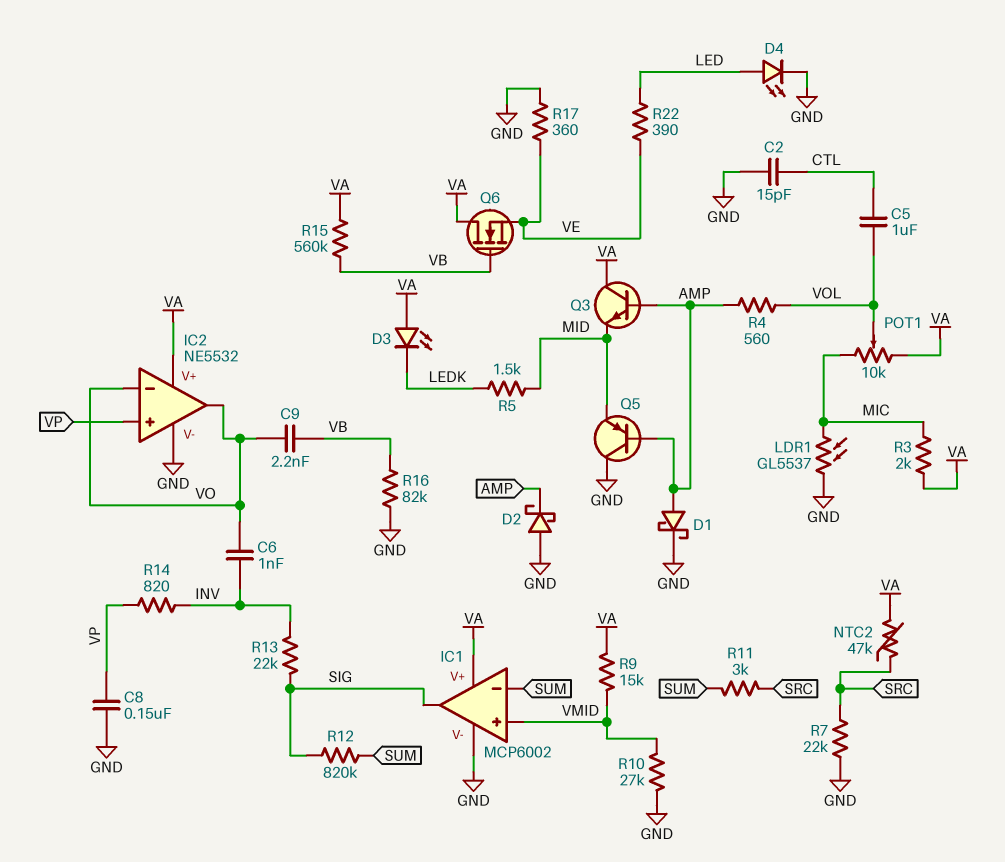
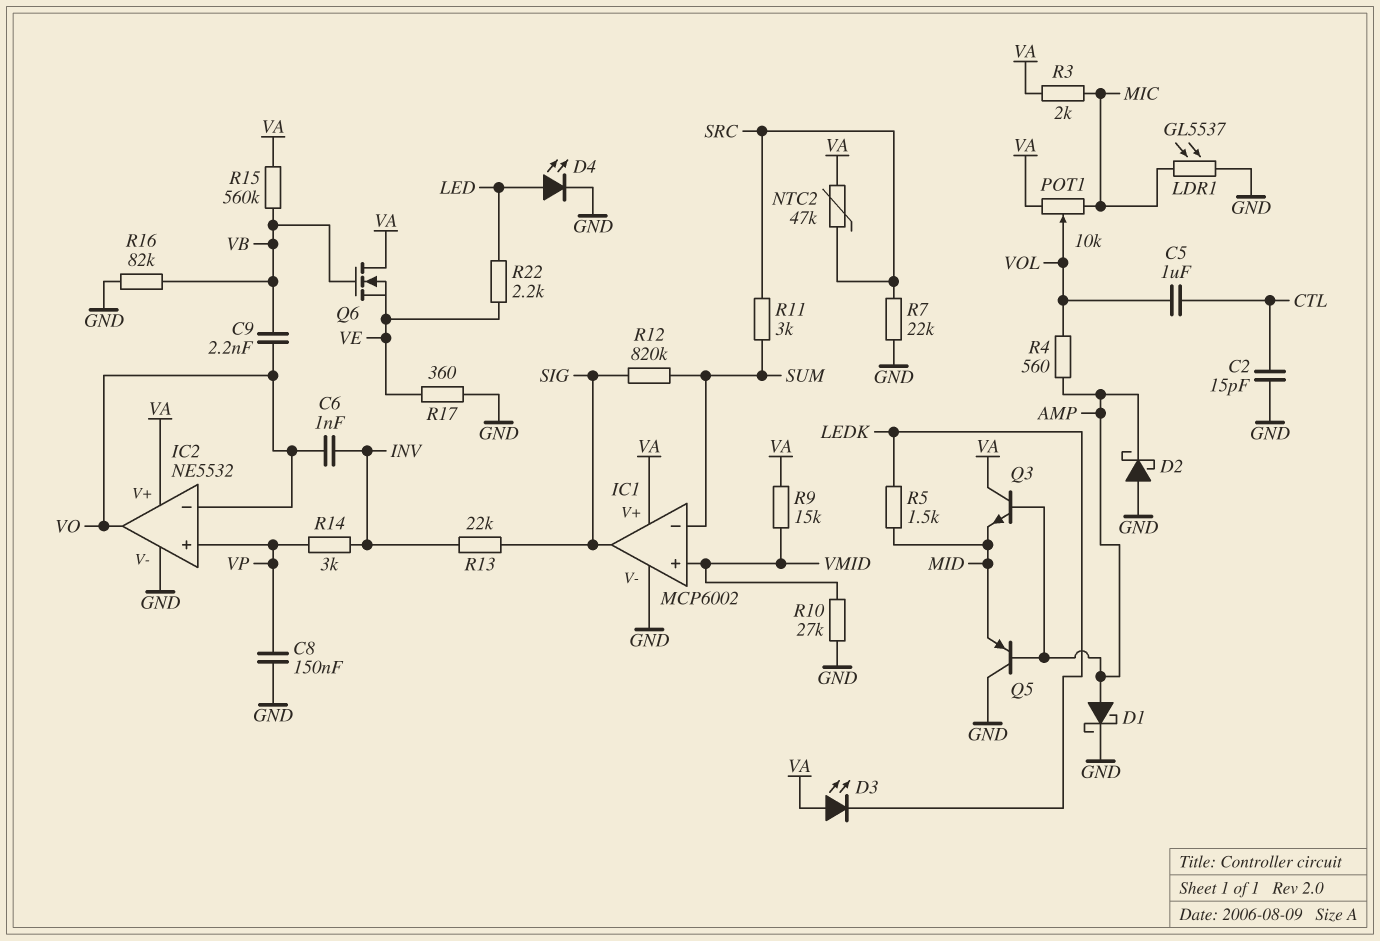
R14: 820 (INV, VP) -> 3k (INV, VP)
R22: 390 (LED, VE) -> 2.2k (LED, VE)

